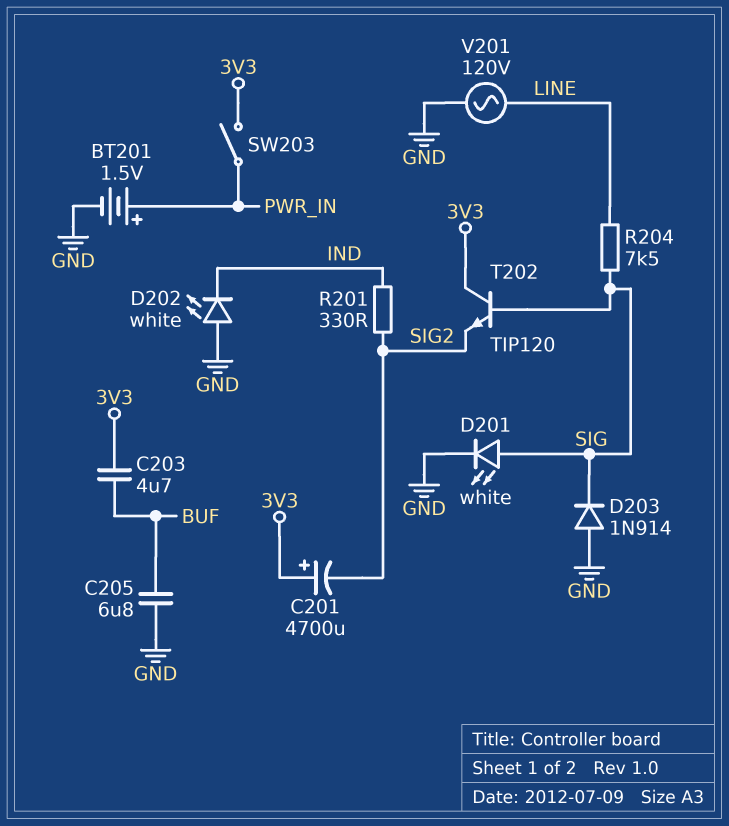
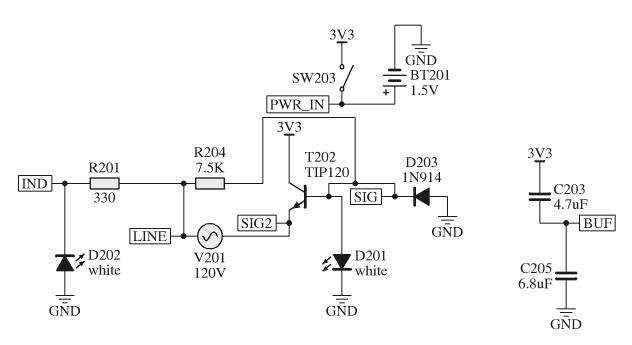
C201: 4700uF (plus 3V3, minus SIG2) -> none
R201: 330 (IND, SIG2) -> 330 (IND, LINE)
V201: AC 120V (GND, LINE) -> AC 120V (LINE, SIG2)

